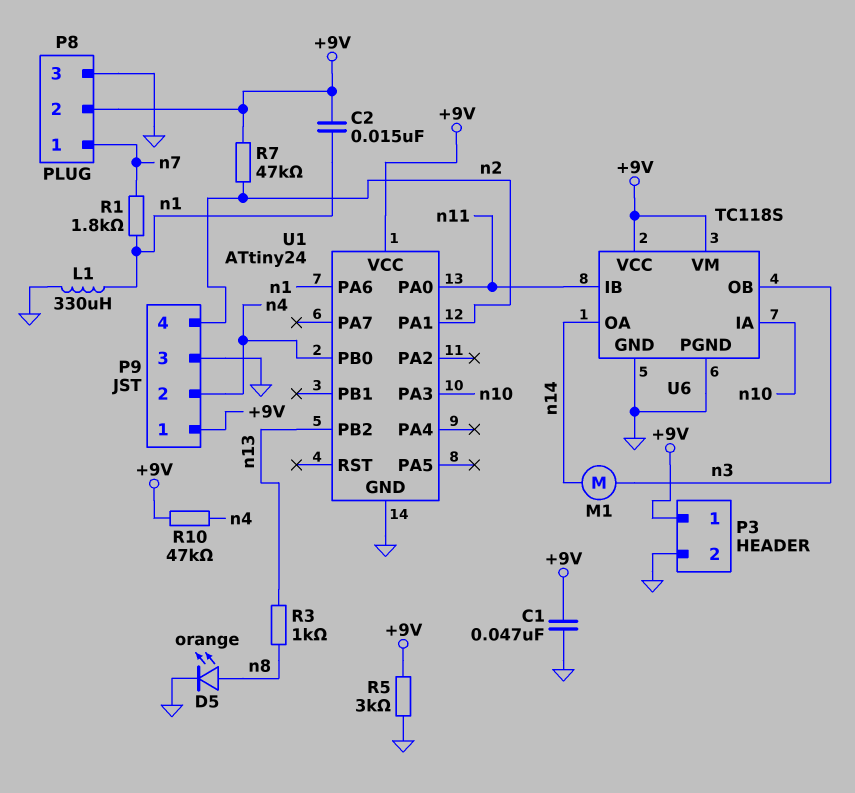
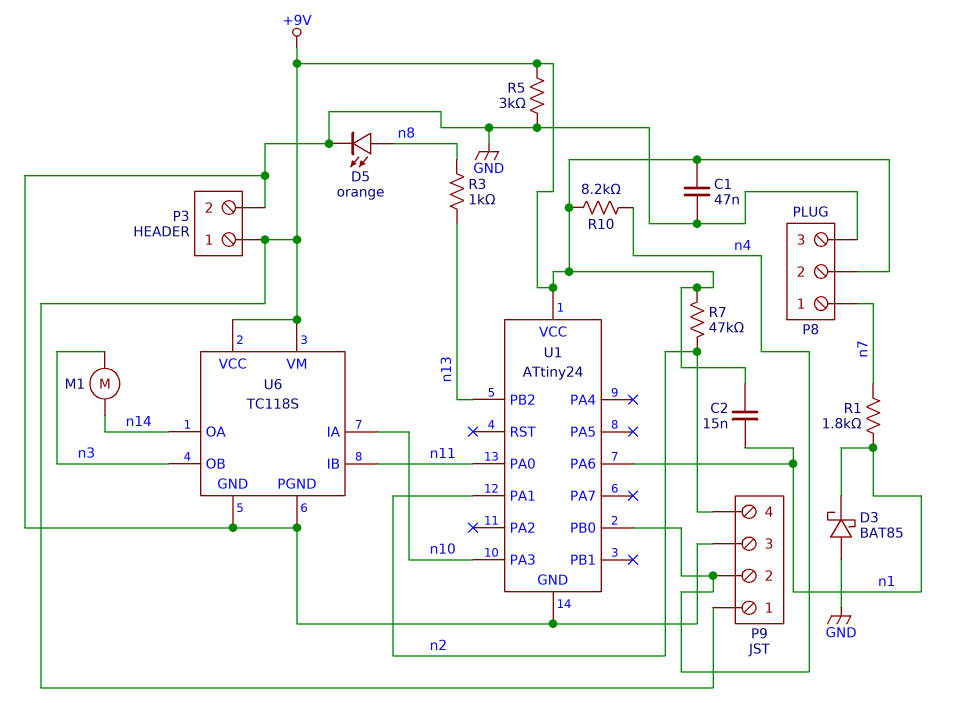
D3: none -> schottky BAT85 (A GND, K n1)
L1: 330uH (GND, n1) -> none
R10: 47k (+9V, n4) -> 8.2k (+9V, n4)

